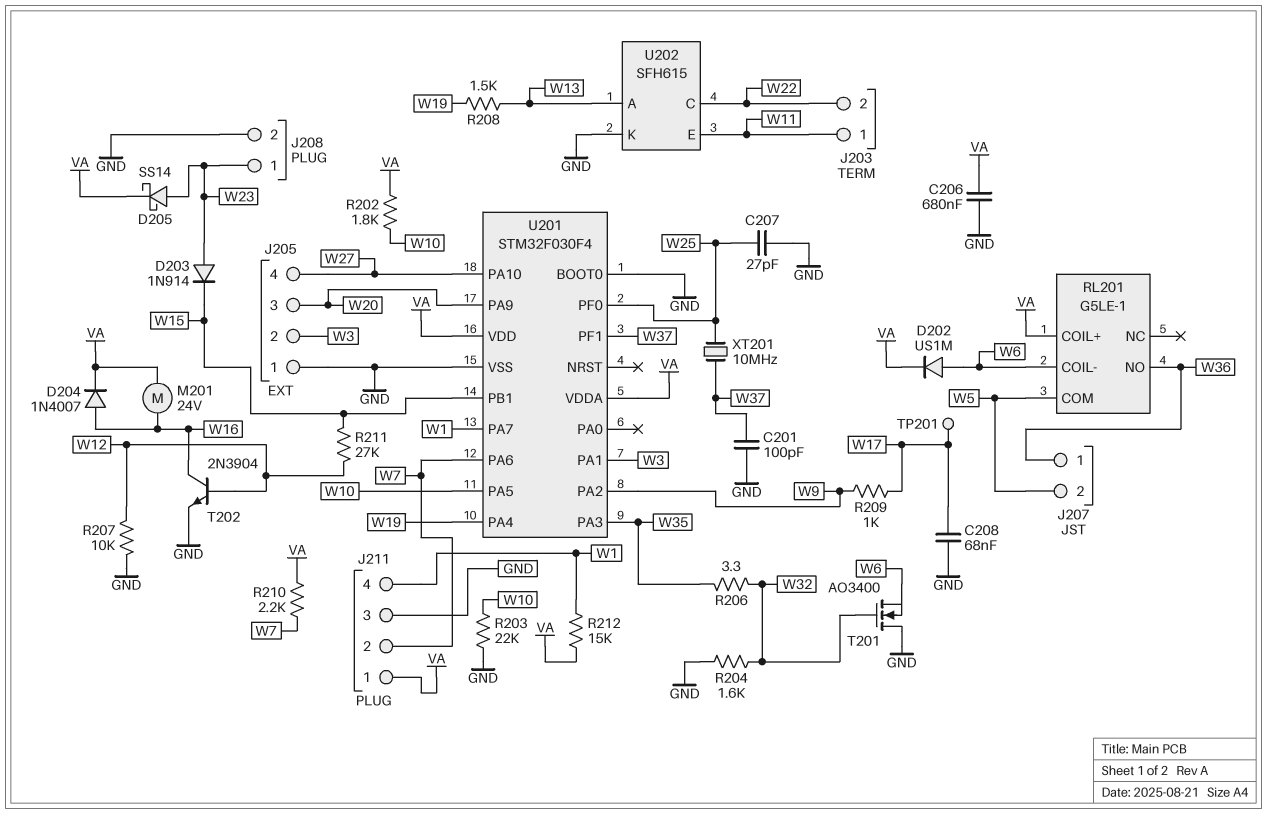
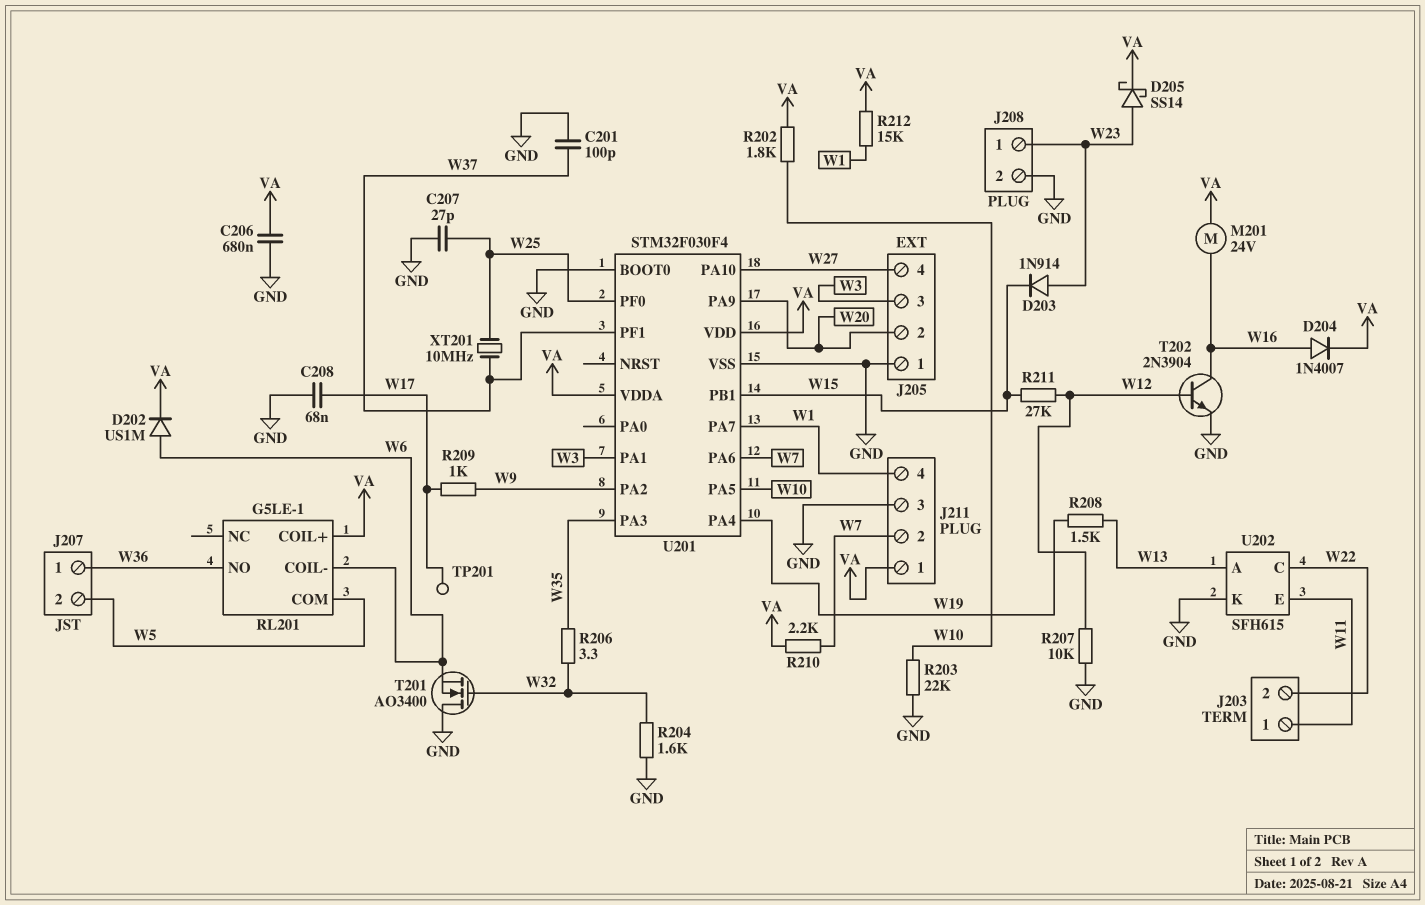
J205 pin 2: W3 -> W20
J205 pin 3: W20 -> W3

